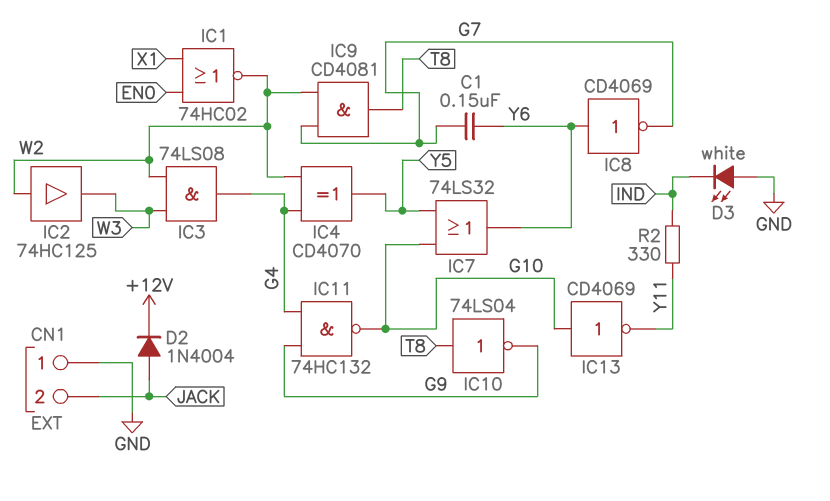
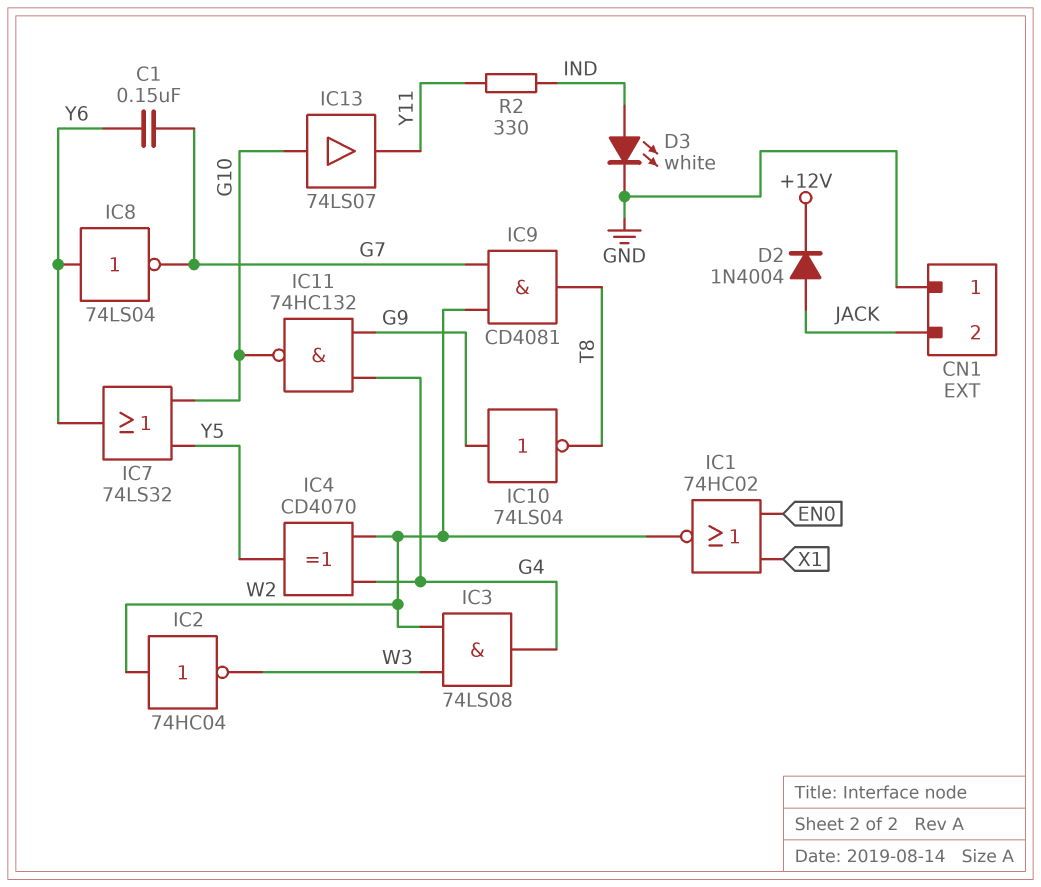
D3: LED white (A GND, K IND) -> LED white (A IND, K GND)
IC2: buffer 74HC125 (in W2, out W3) -> NOT 74HC04 (in W2, out W3)
IC8: NOT CD4069 (in Y6, out G7) -> NOT 74LS04 (in Y6, out G7)
IC10: NOT 74LS04 (in T8, out G9) -> NOT 74LS04 (in G9, out T8)
IC13: NOT CD4069 (in G10, out Y11) -> buffer 74LS07 (in G10, out Y11)

